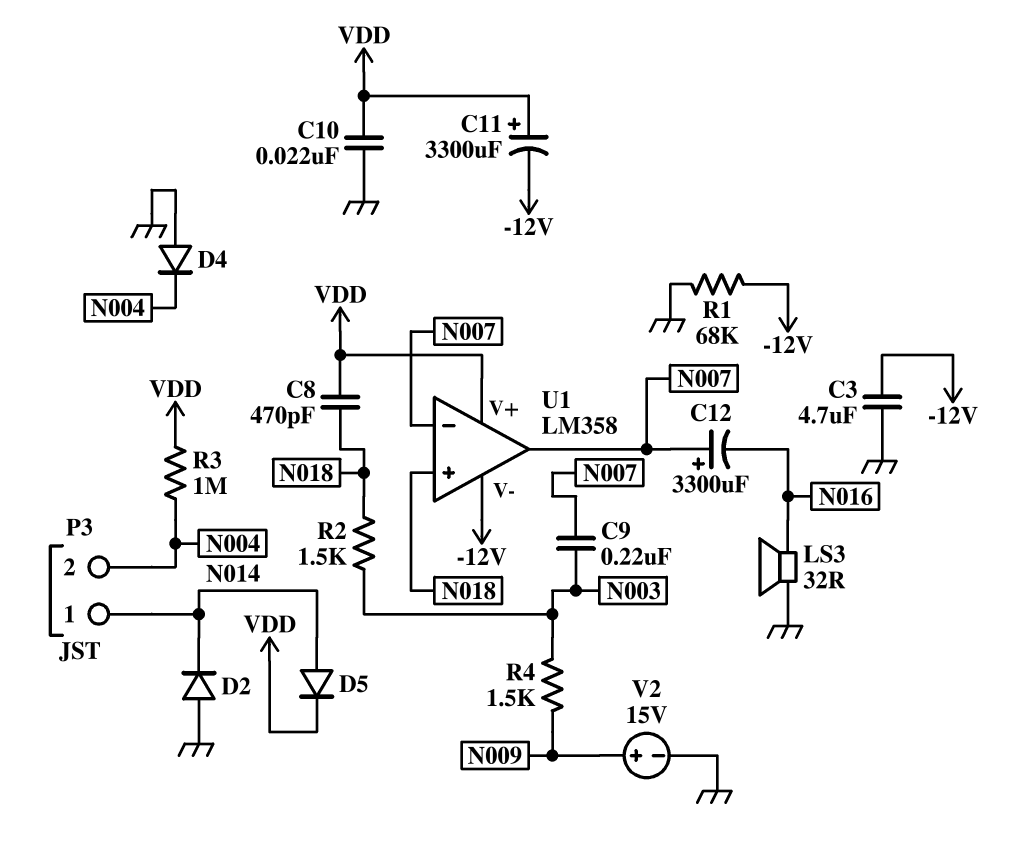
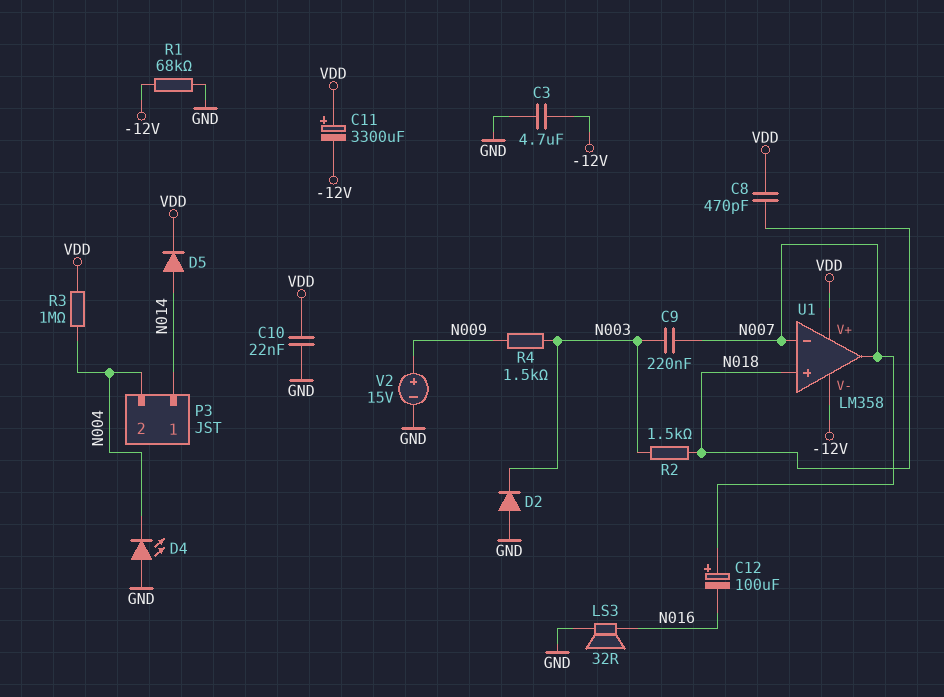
C12: 3300uF (plus N007, minus N016) -> 100uF (plus N007, minus N016)
D2: diode (A GND, K N014) -> diode (A GND, K N003)
D4: diode (A GND, K N004) -> LED (A GND, K N004)

